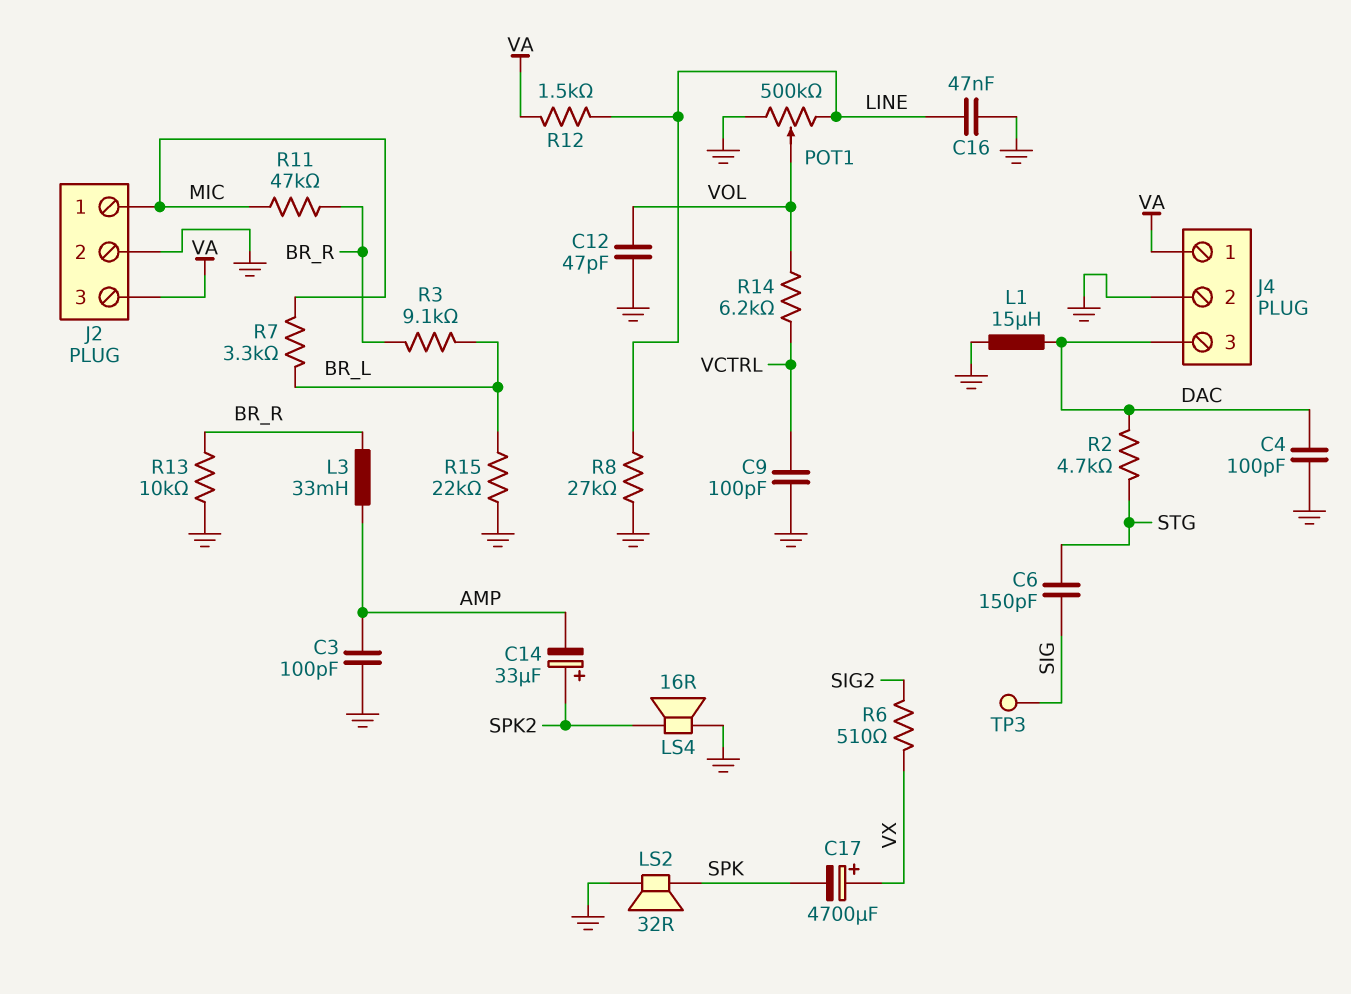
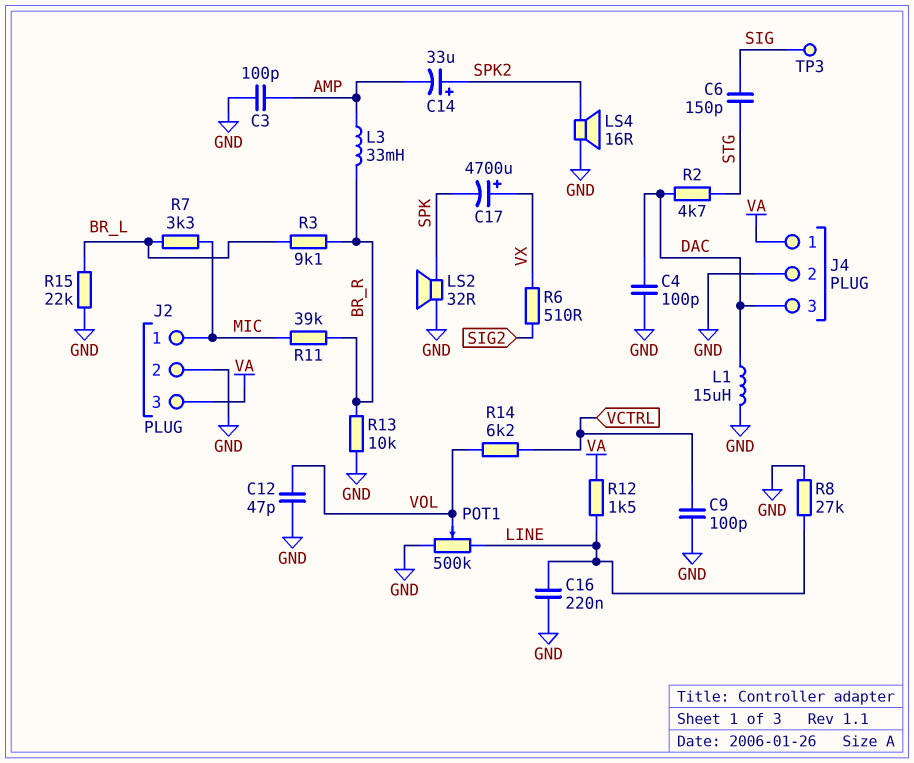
C16: 47nF (GND, LINE) -> 220nF (GND, LINE)
R11: 47k (BR_R, MIC) -> 39k (BR_R, MIC)

